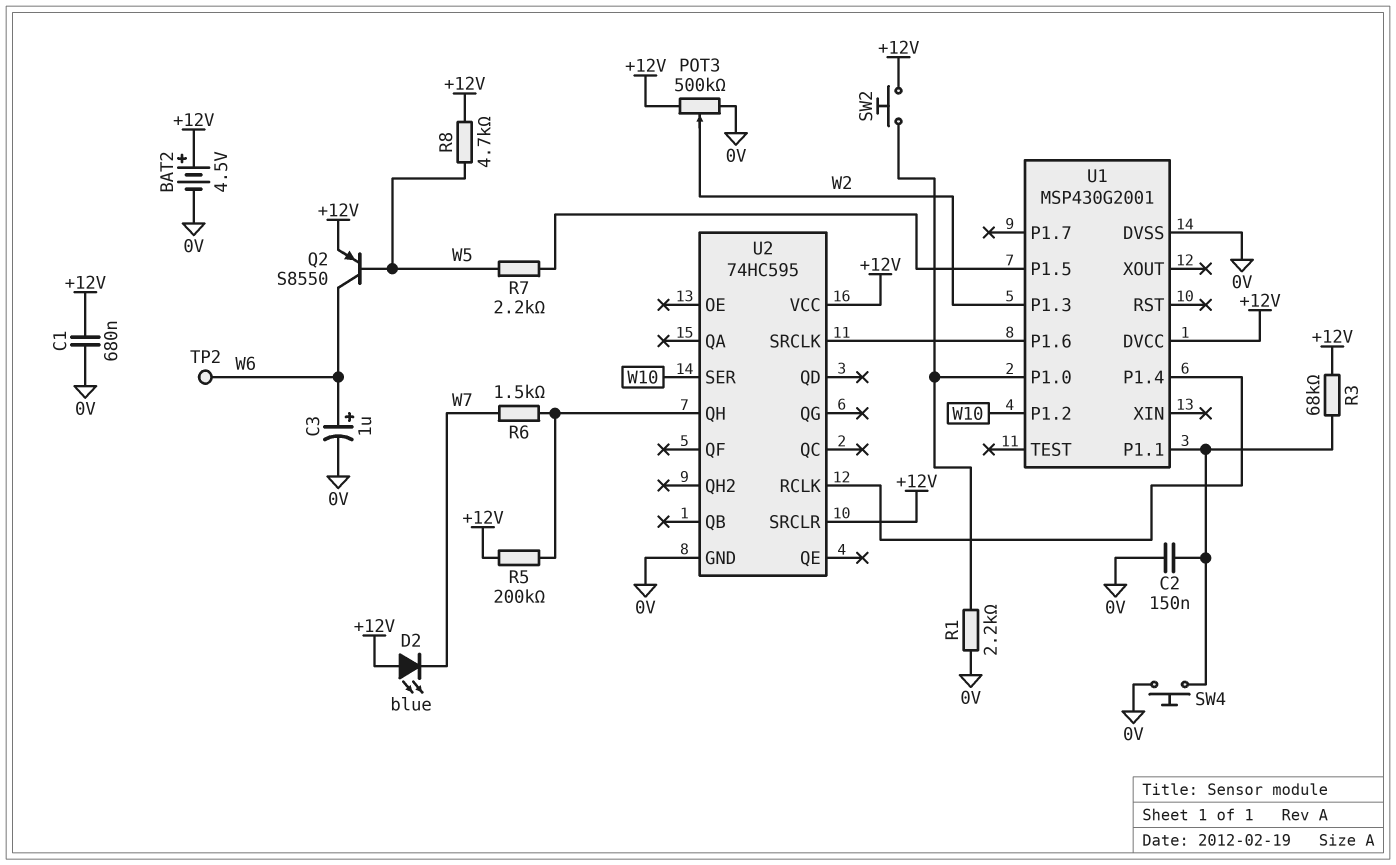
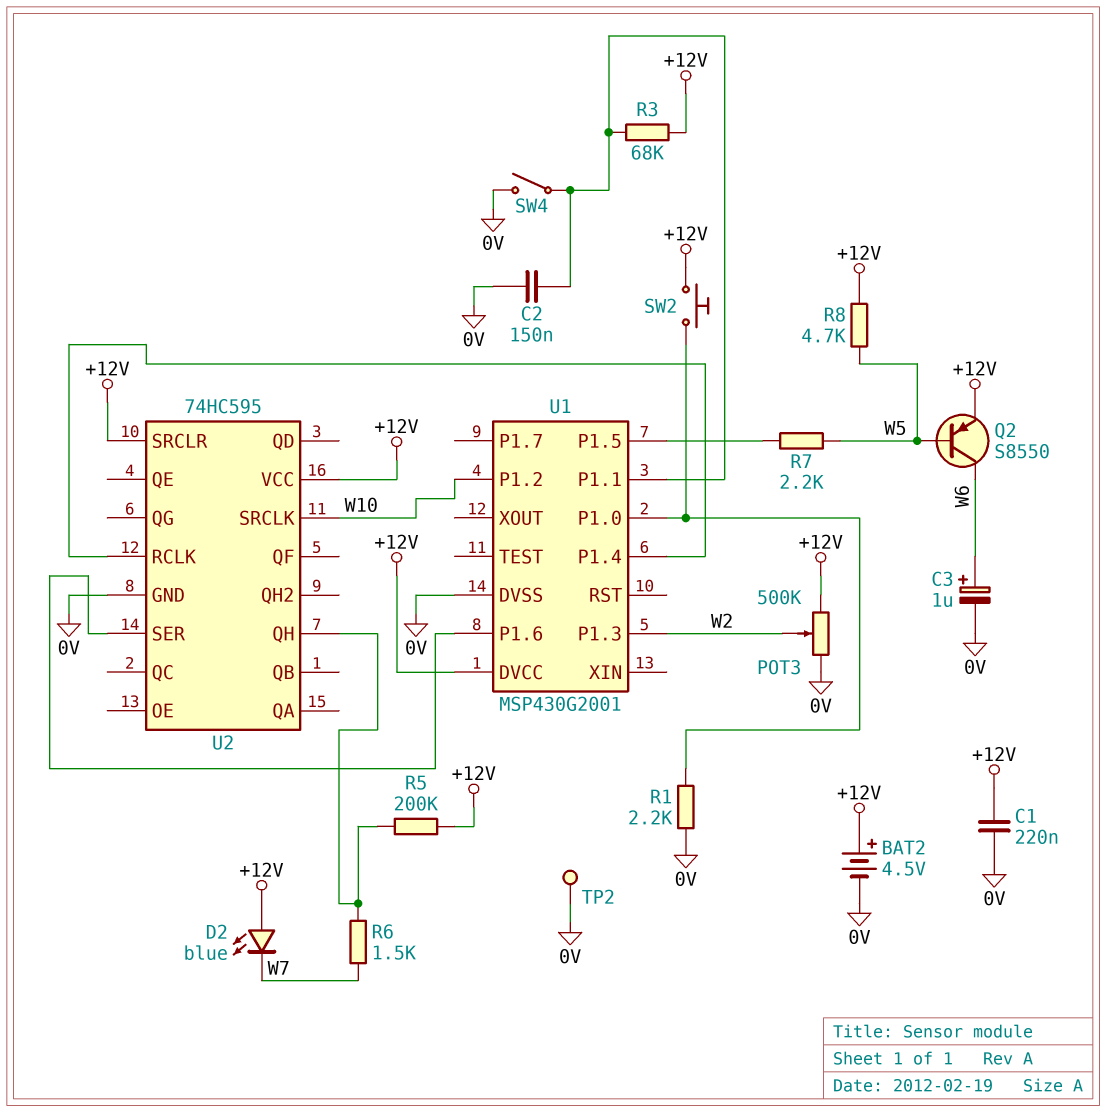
C1: 680nF (+12V, 0V) -> 220nF (+12V, 0V)
SW4: button (0V, U1/P1.1) -> switch (0V, U1/P1.1)
TP2: test point (W6) -> test point (0V)
U2 pin SER: W10 -> U1/P1.6
U2 pin SRCLK: U1/P1.6 -> W10

